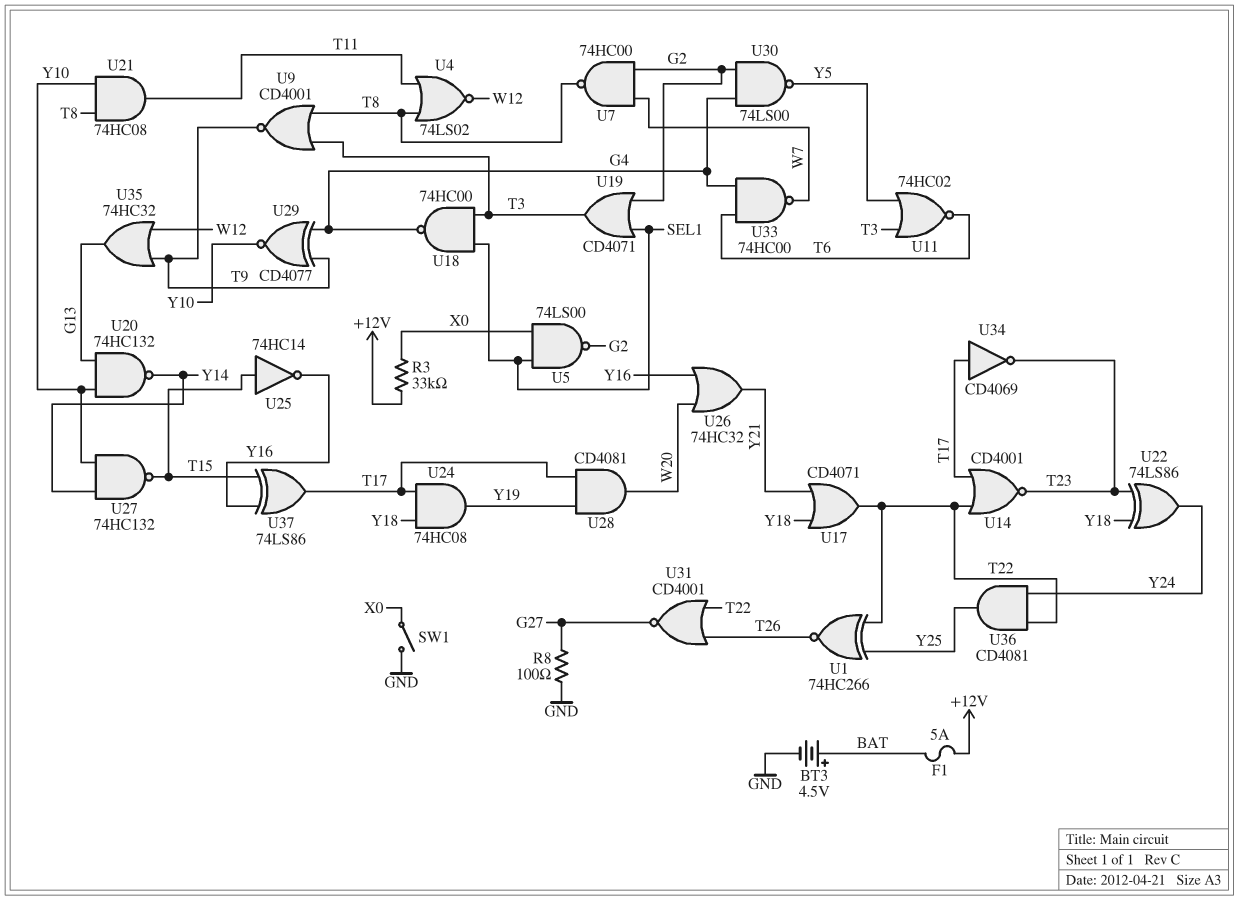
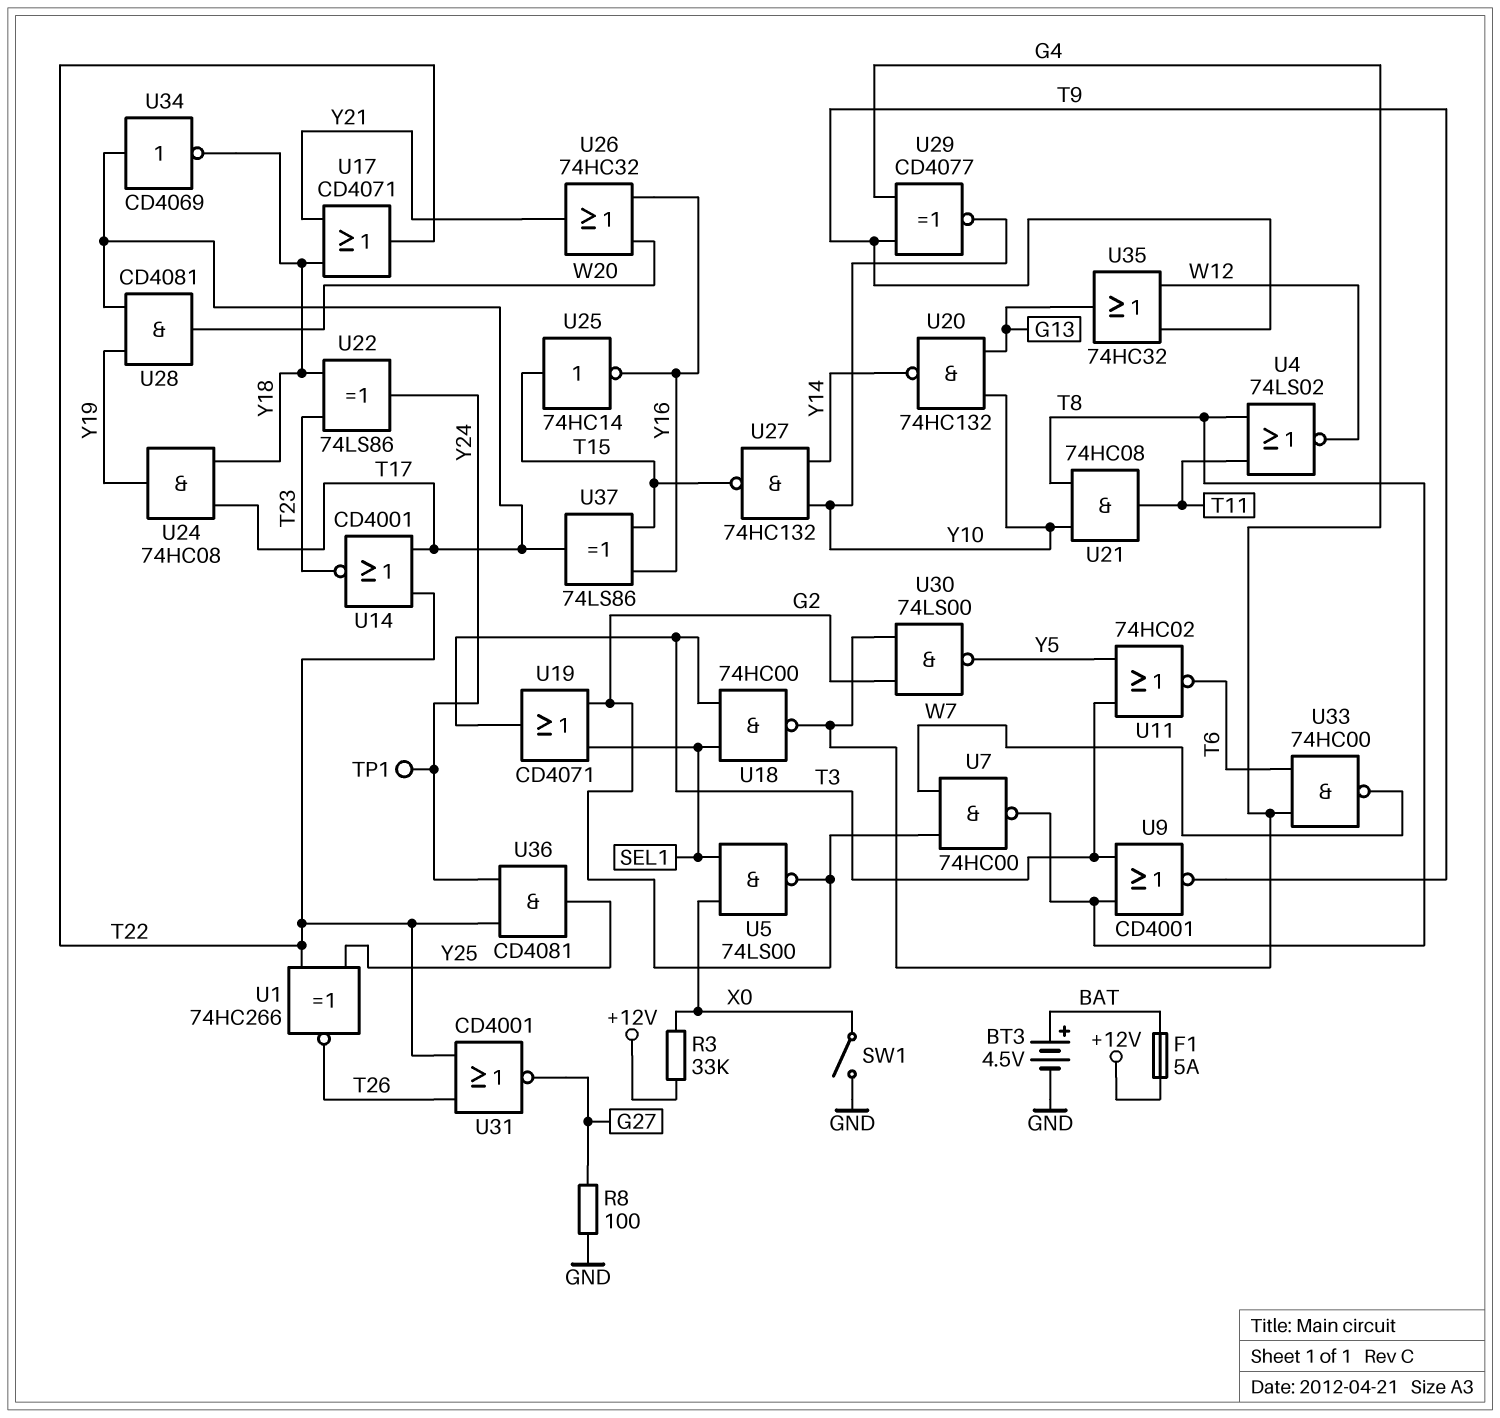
TP1: none -> test point (Y24)
U34: NOT CD4069 (in T17, out T23) -> NOT CD4069 (in T17, out Y18)

